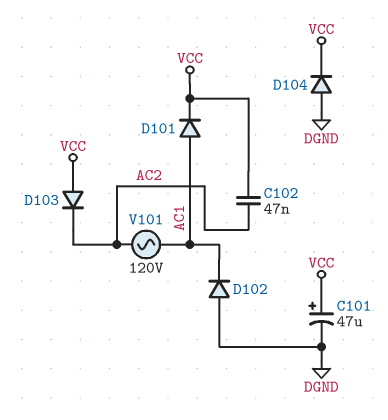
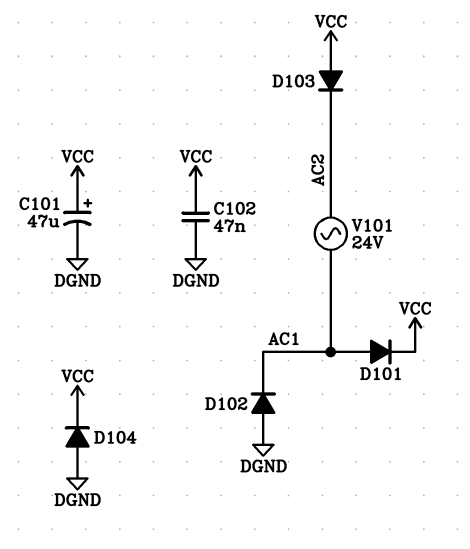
C102: 47nF (AC2, VCC) -> 47nF (DGND, VCC)
V101: AC 120V (AC1, AC2) -> AC 24V (AC1, AC2)

